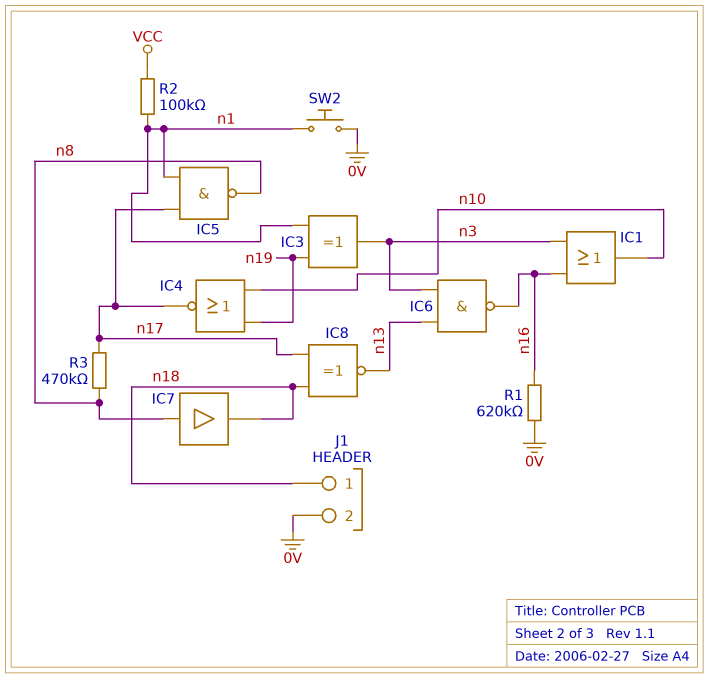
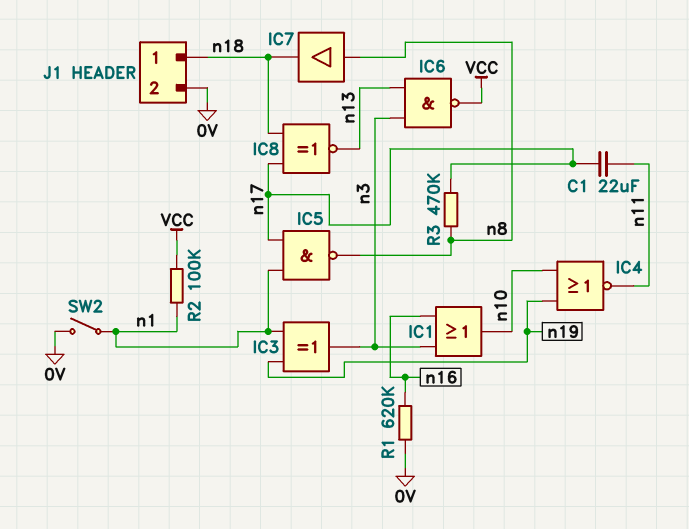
C1: none -> 22uF (n11, n17)
IC4: NOR (in n10, in n19, out n17) -> NOR (in n10, in n19, out n11)
IC6: NAND (in n3, in n13, out n16) -> NAND (in n3, in n13, out VCC)
SW2: button (0V, n1) -> switch (0V, n1)

